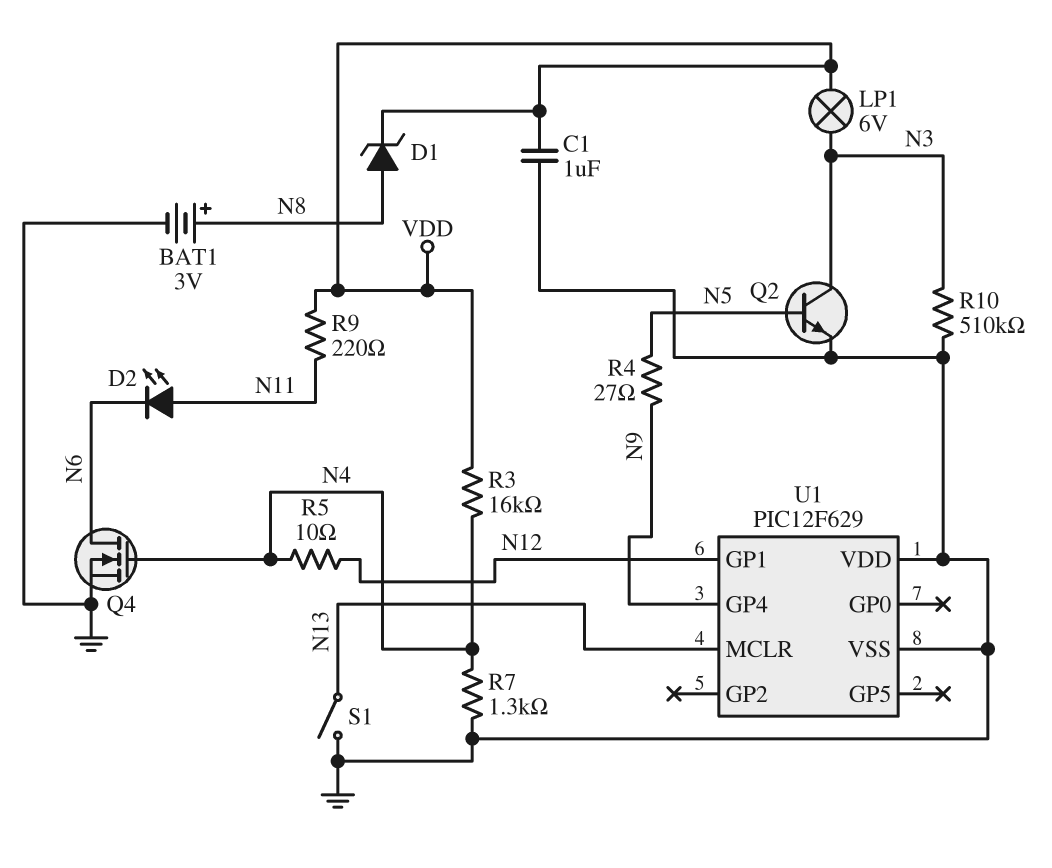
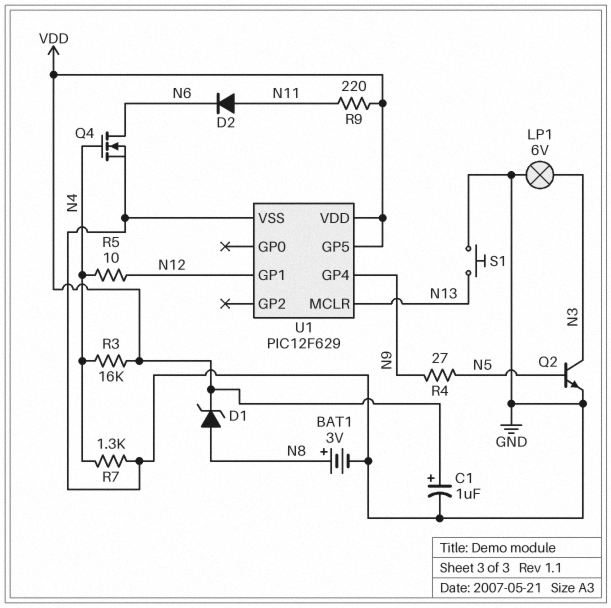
C1: 1uF (GND, VDD) -> 1uF (plus VDD, minus GND)
D2: LED (A N11, K N6) -> diode (A N11, K N6)
LP1: lamp 6V (N3, VDD) -> lamp 6V (GND, N3)
R10: 510k (GND, N3) -> none
S1: switch (GND, N13) -> button (GND, N13)
U1 pin GP5: none -> VDD
U1 pin VDD: GND -> VDD

